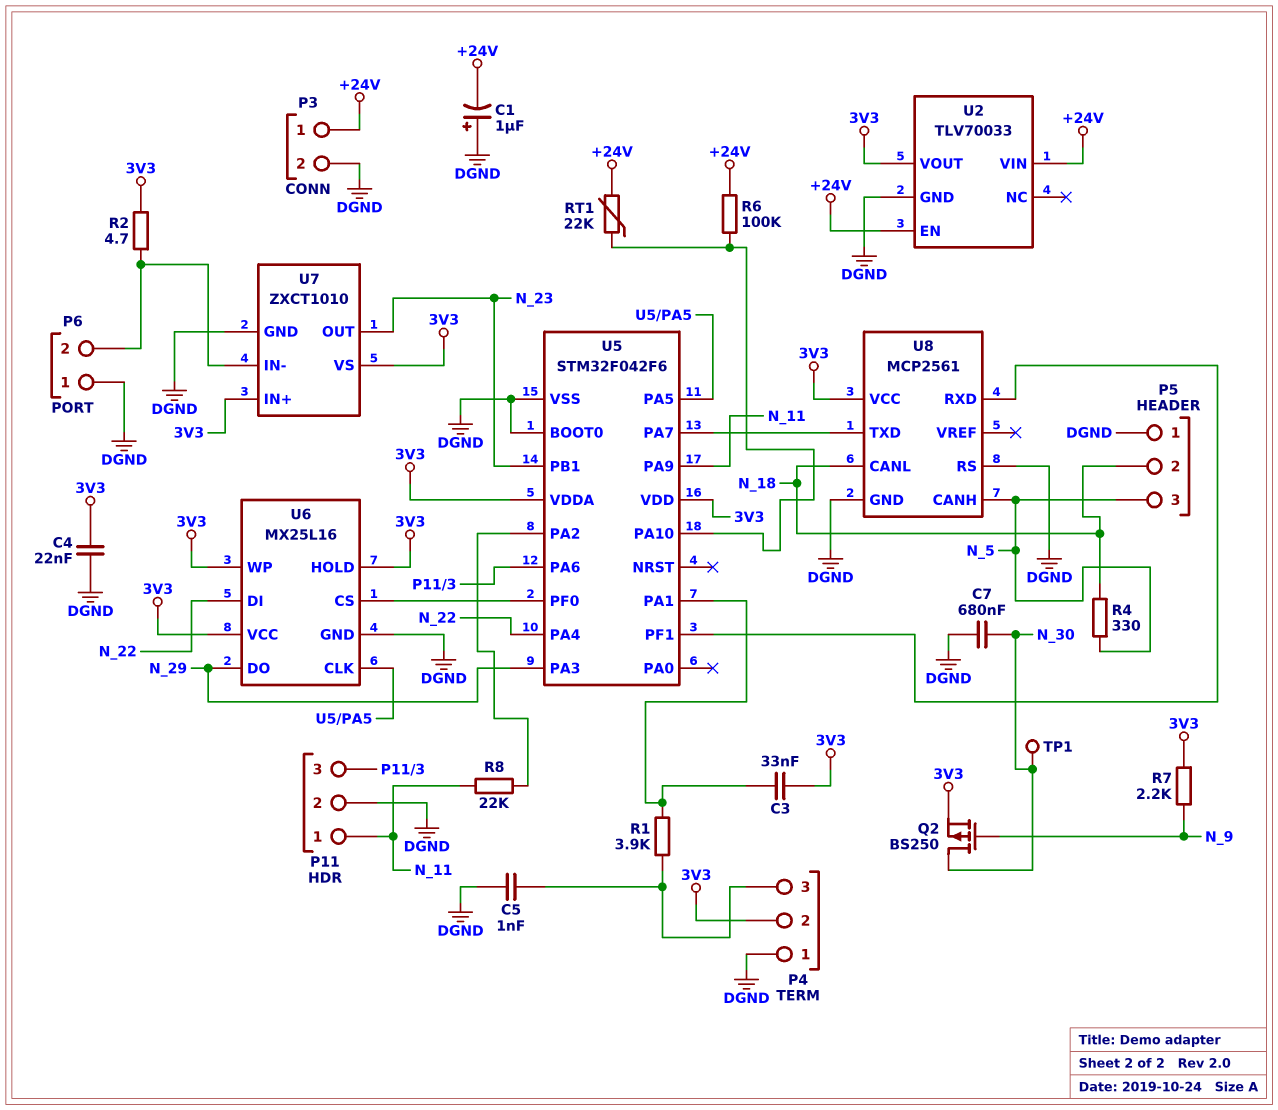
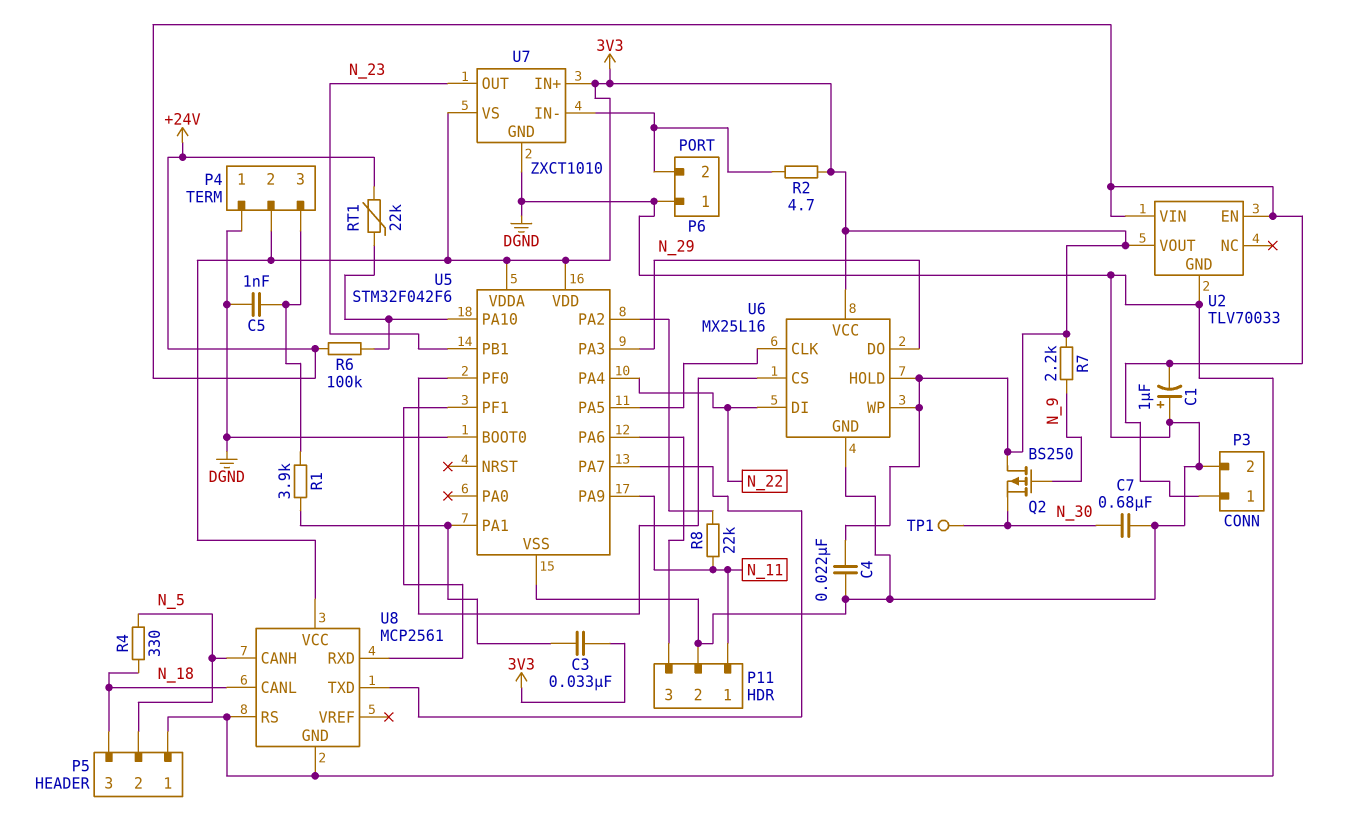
P5 pin 2: N_18 -> N_5
P5 pin 3: N_5 -> N_18
Q2: PMOS BS250 (G N_9, D N_30, S 3V3) -> PMOS BS250 (G N_9, D 3V3, S N_30)

